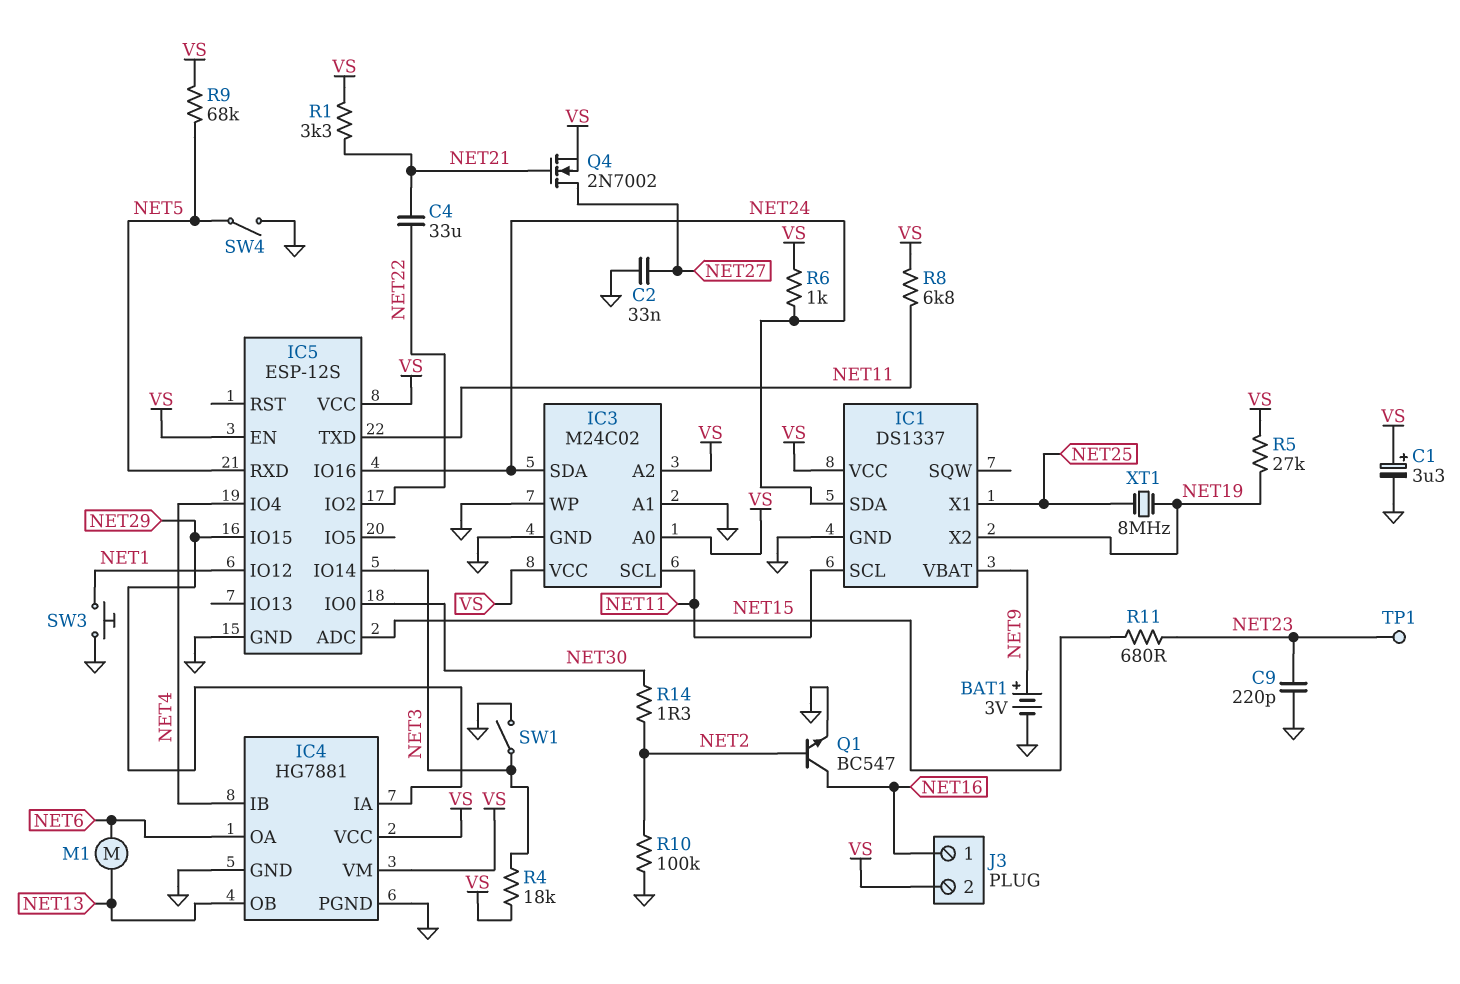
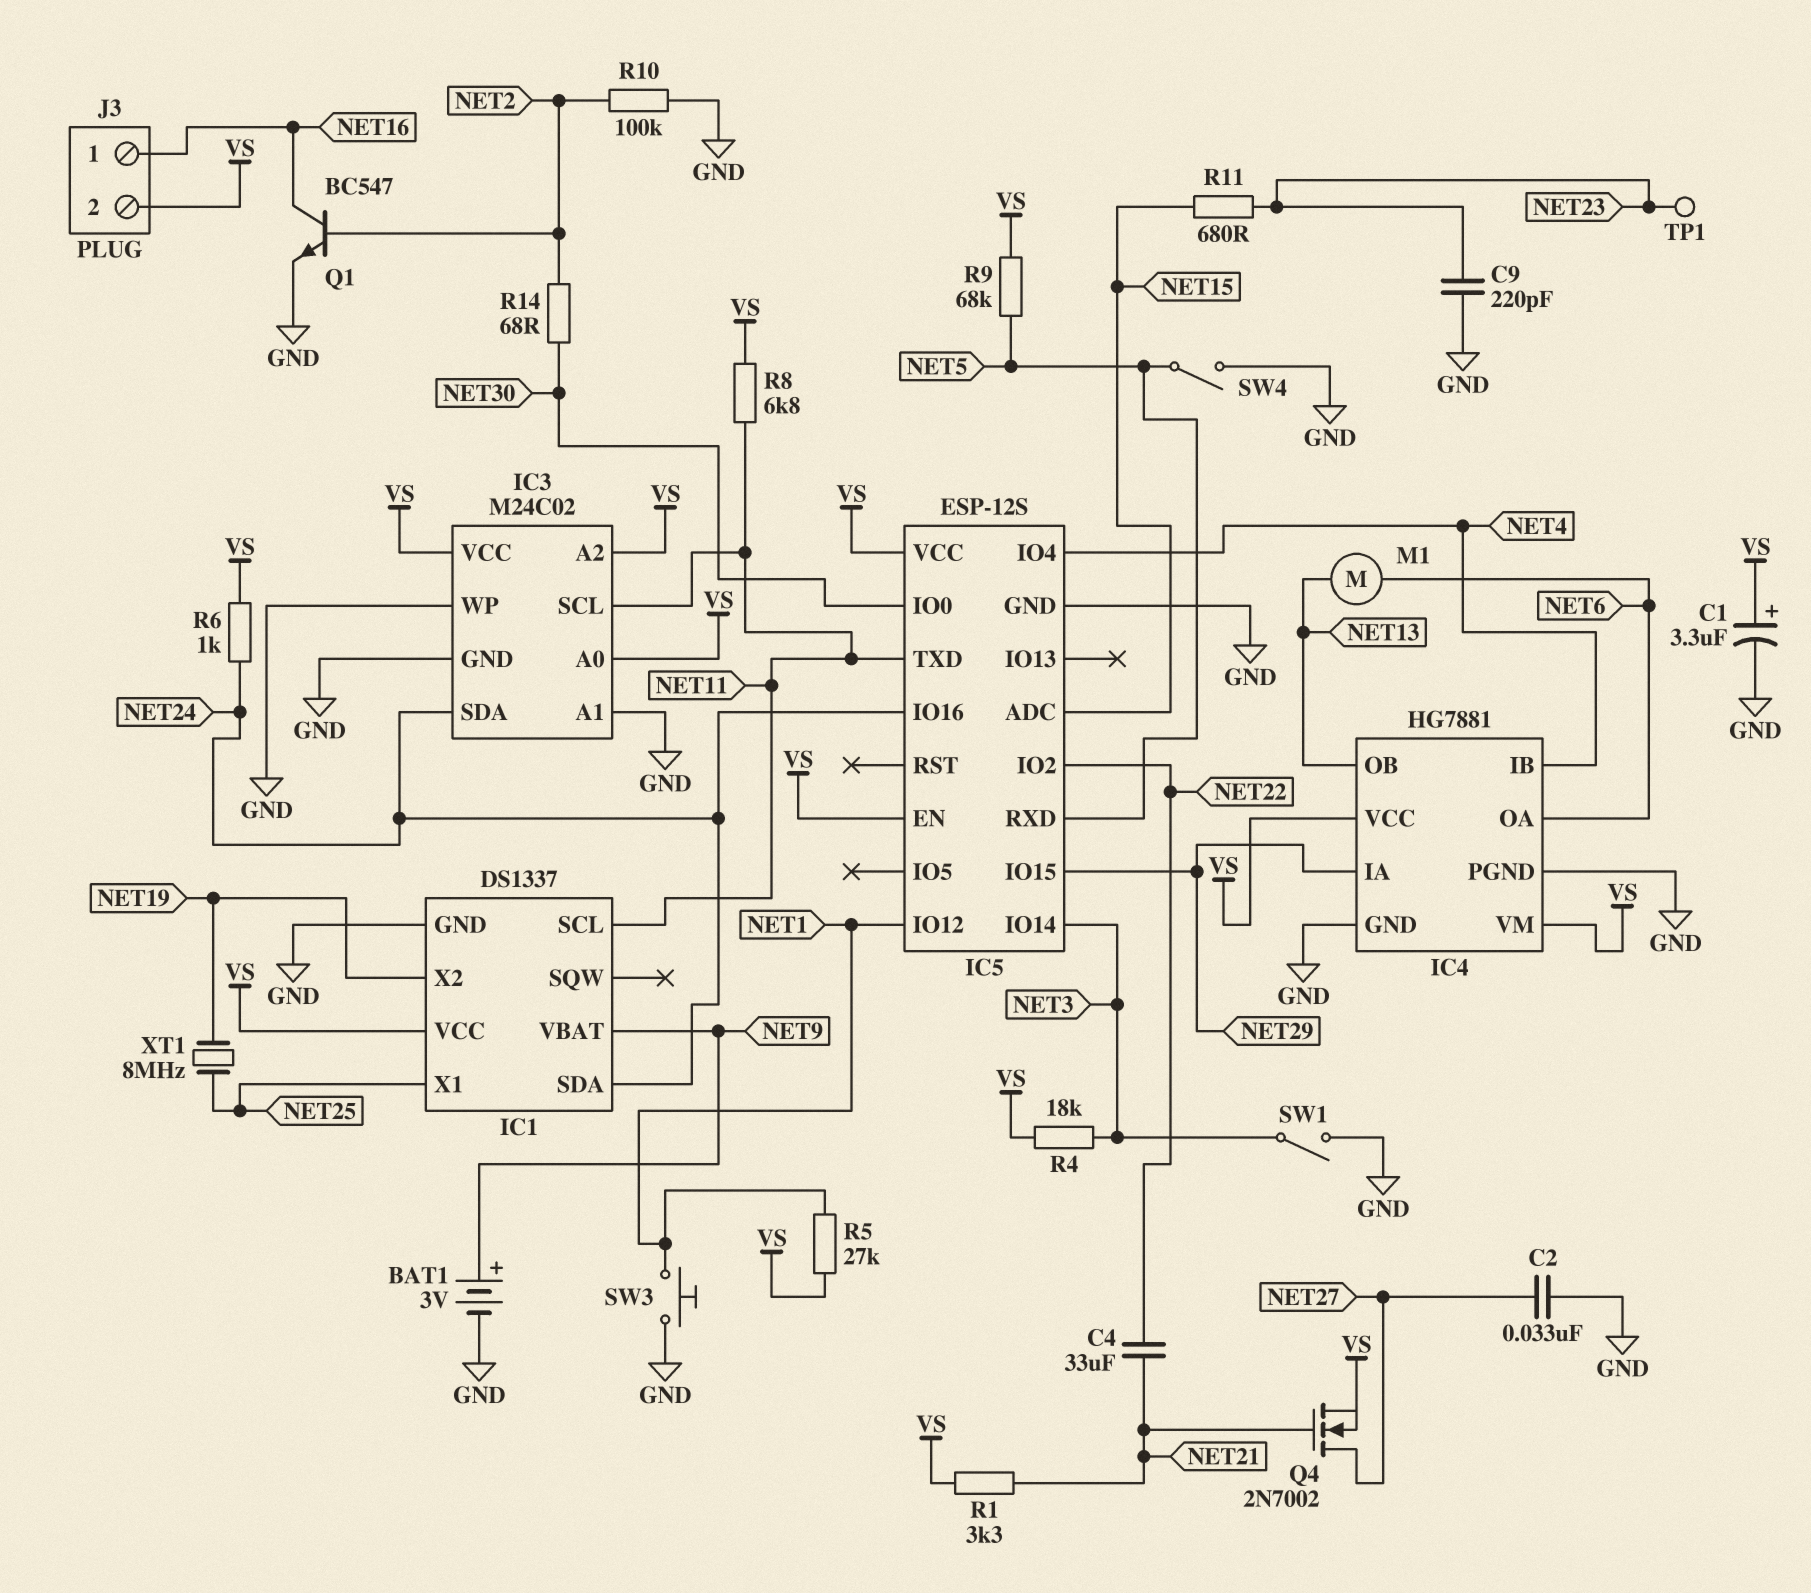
R5: 27k (NET19, VS) -> 27k (NET1, VS)
R14: 1.3 (NET2, NET30) -> 68 (NET2, NET30)

